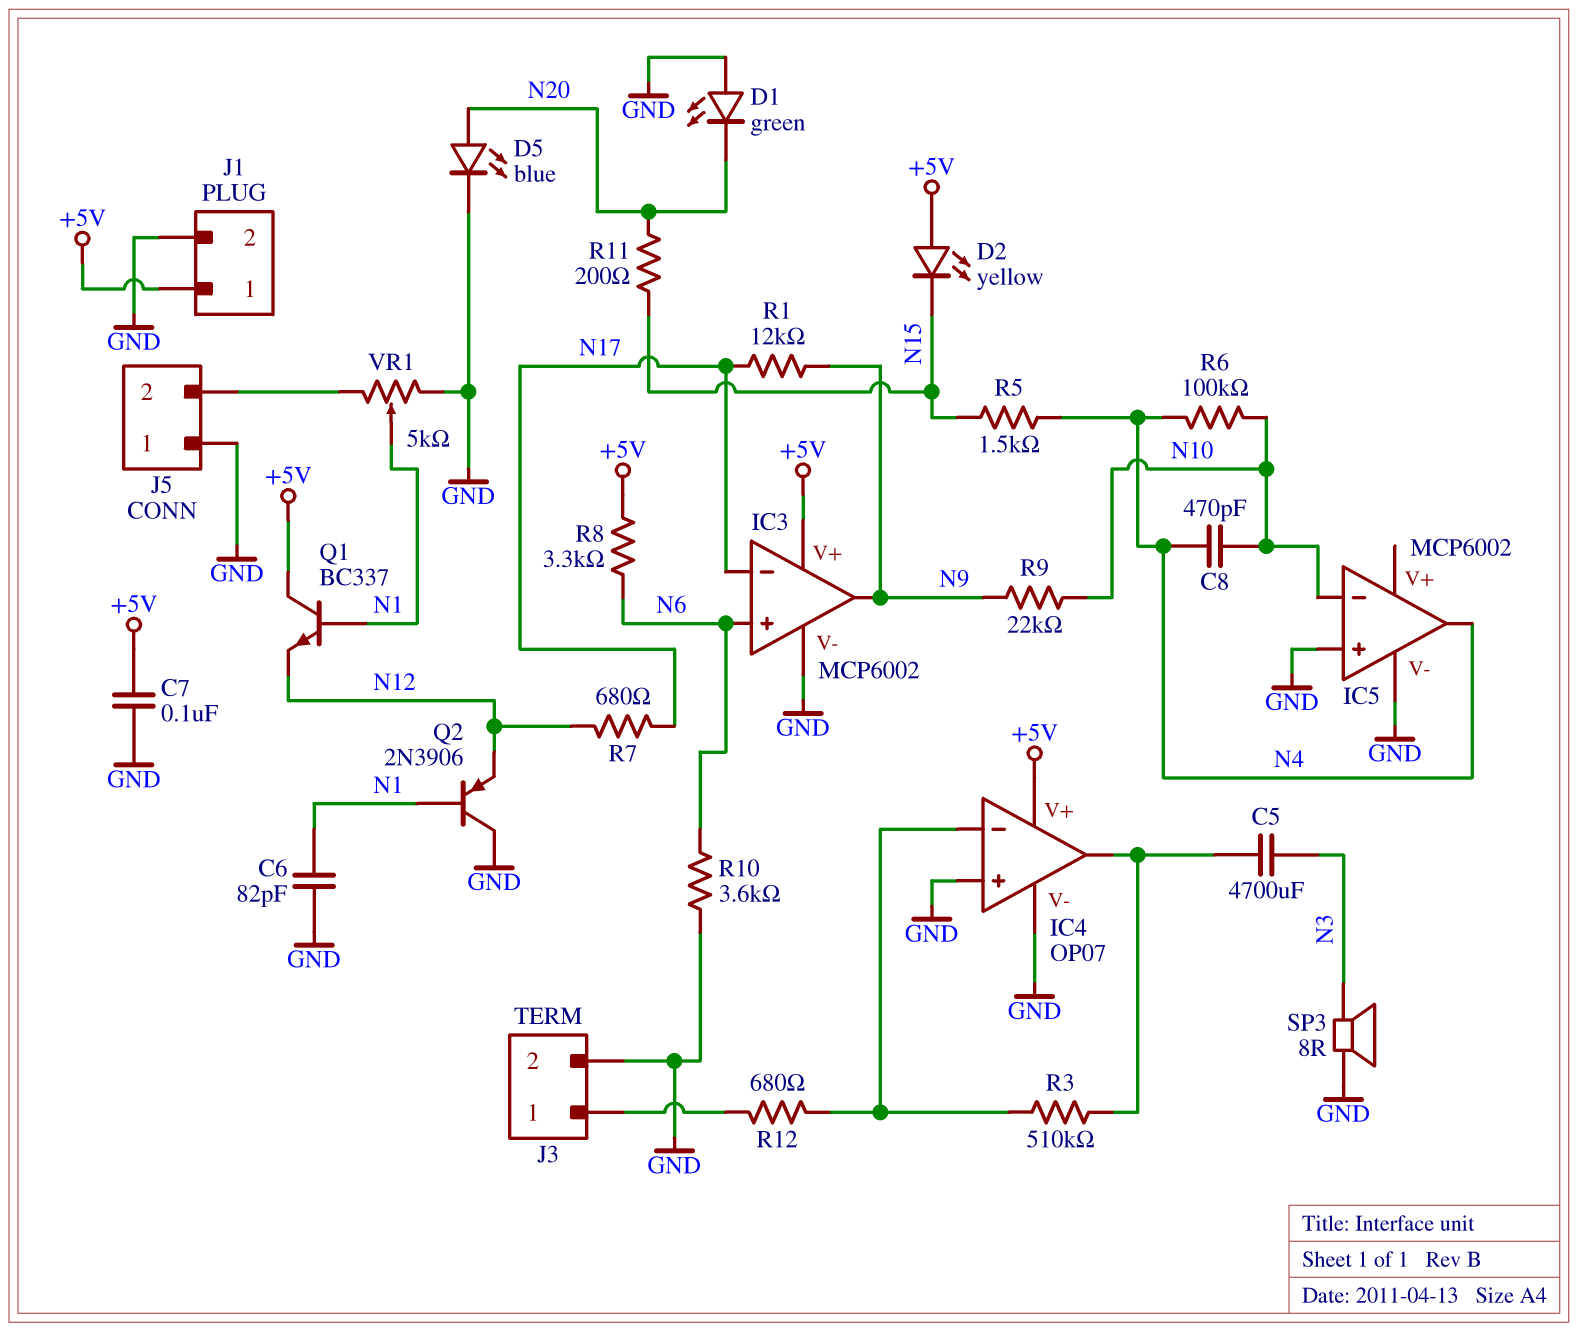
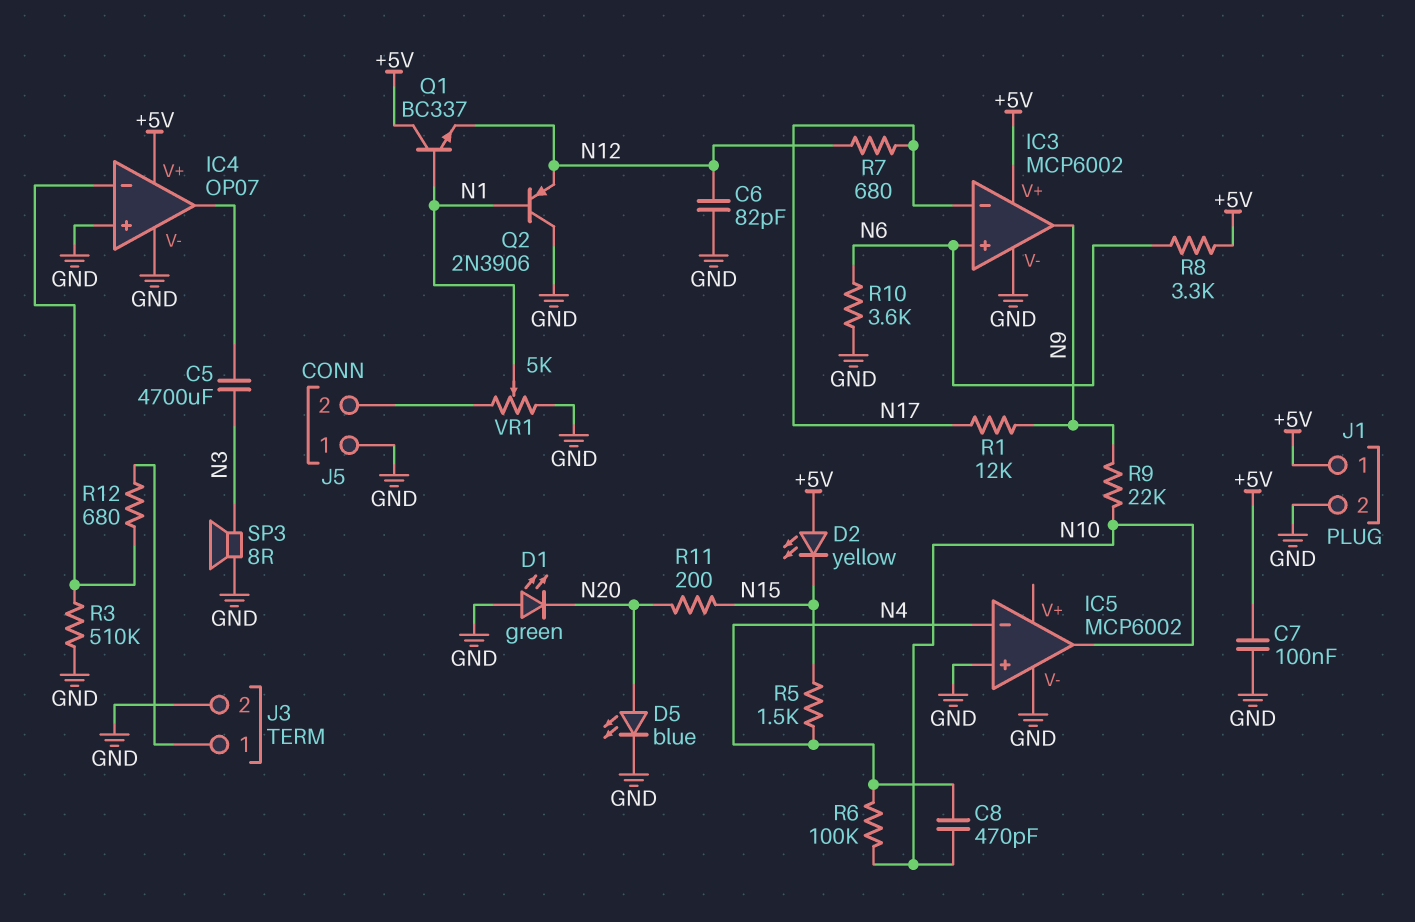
C6: 82pF (GND, N1) -> 82pF (GND, N12)
IC5 pin in-: N10 -> N4
IC5 pin out: N4 -> N10
R3: 510k (IC4/in-, IC4/out) -> 510k (GND, IC4/in-)

